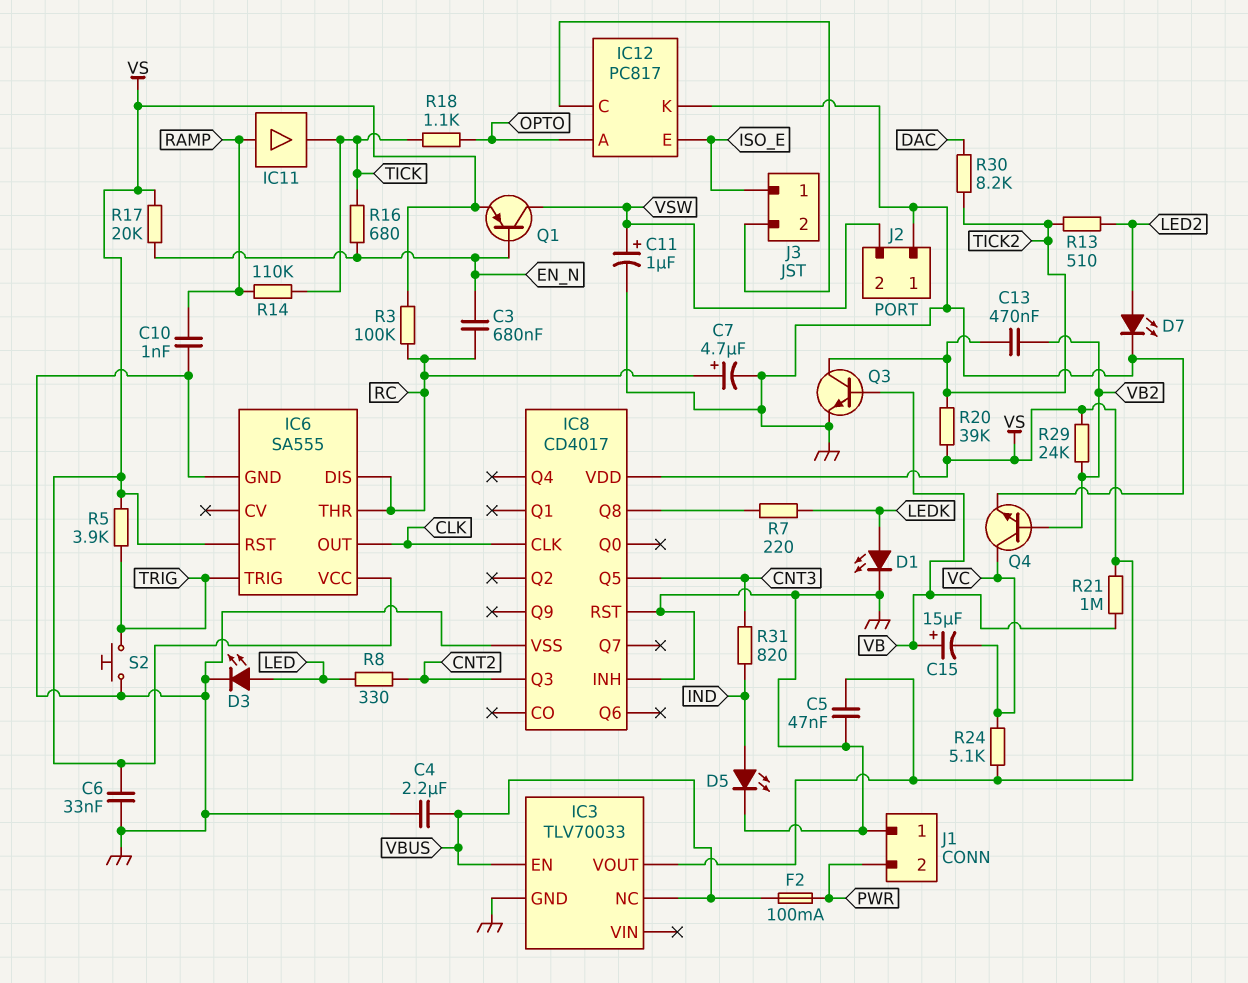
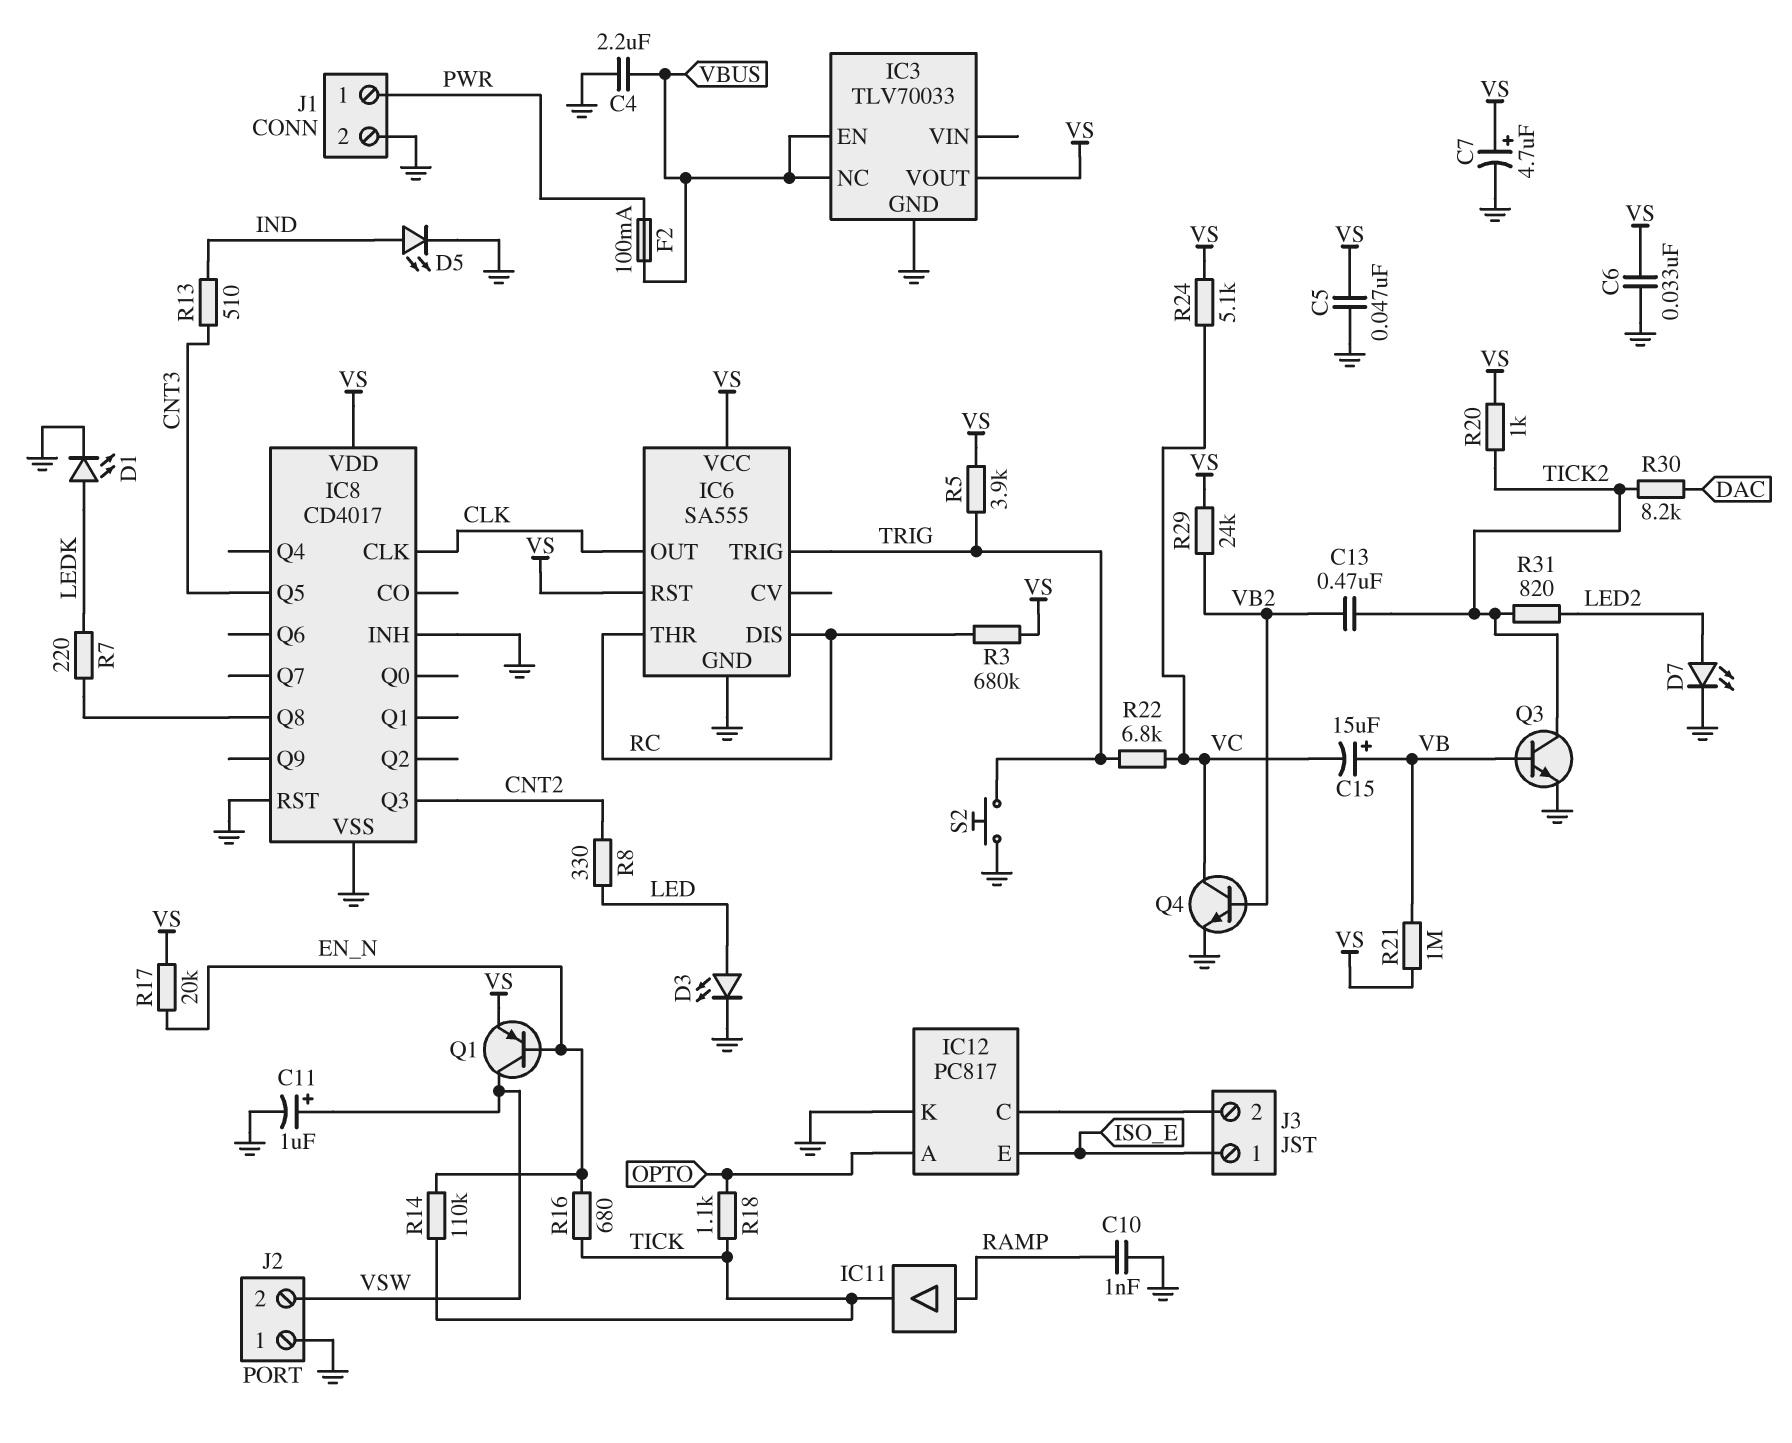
C3: 680nF (EN_N, RC) -> none
C7: 4.7uF (plus RC, minus GND) -> 4.7uF (plus VS, minus GND)
J1 pin 1: GND -> PWR
J1 pin 2: PWR -> GND
R3: 100k (RC, VS) -> 680k (RC, VS)
R13: 510 (LED2, TICK2) -> 510 (CNT3, IND)
R14: 110k (RAMP, TICK) -> 110k (EN_N, TICK)
R20: 39k (TICK2, VS) -> 1k (TICK2, VS)
R22: none -> 6.8k (TRIG, VC)
R31: 820 (CNT3, IND) -> 820 (LED2, TICK2)

